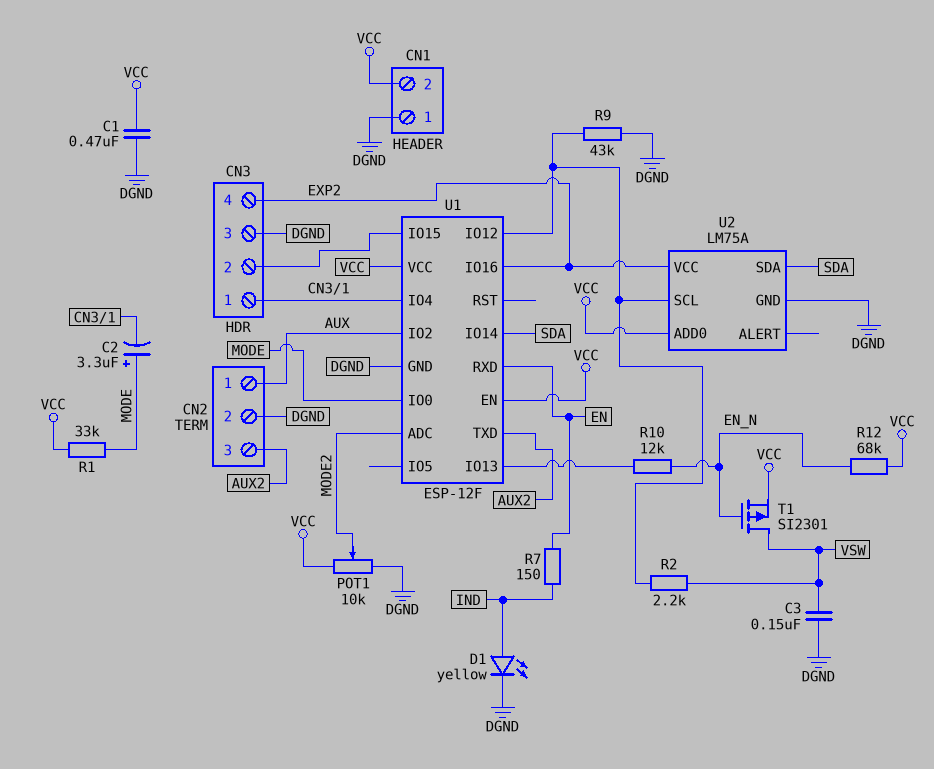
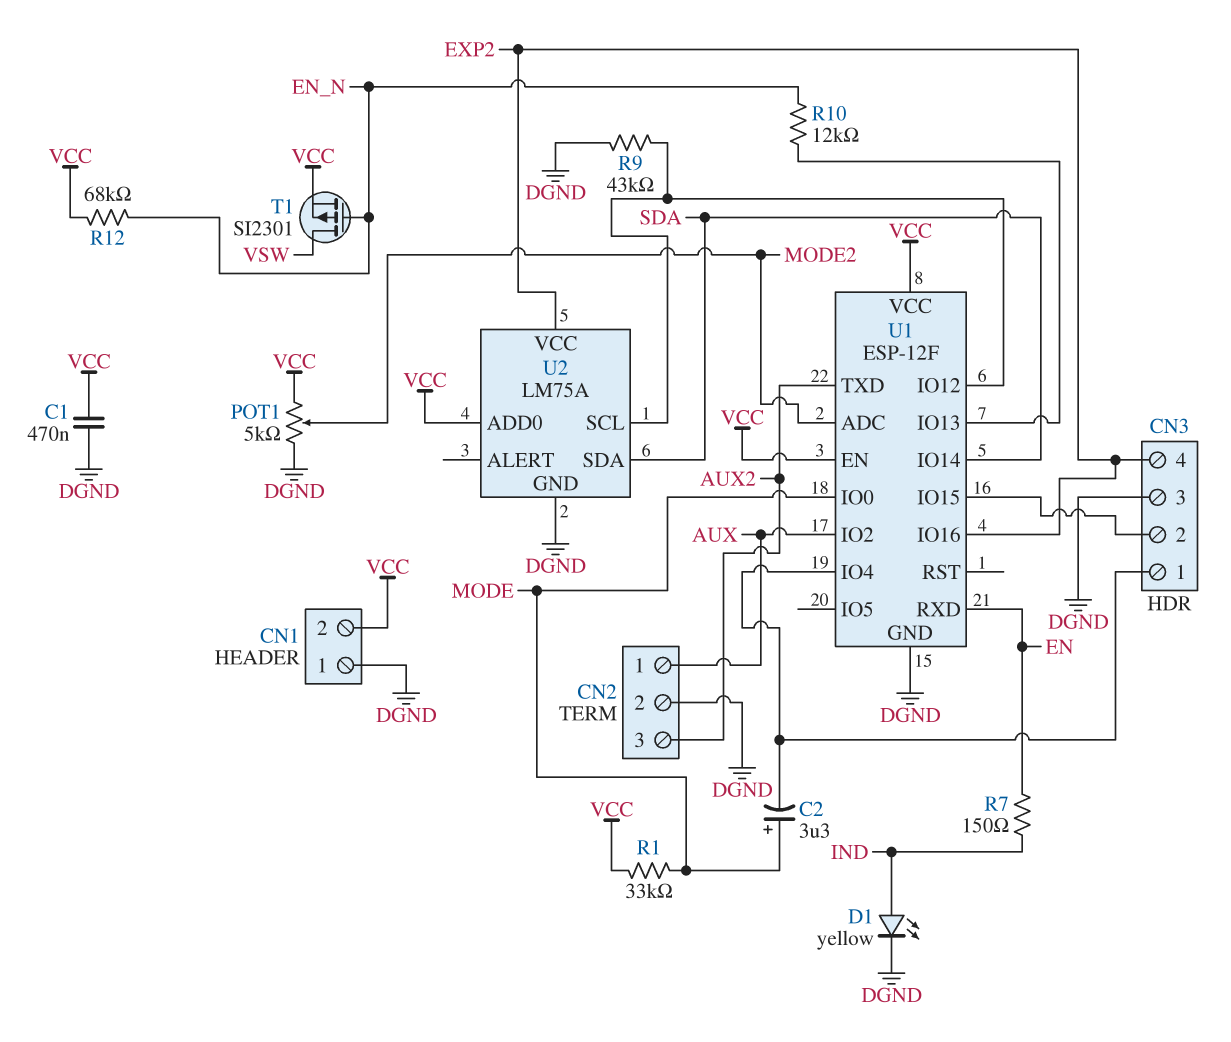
C3: 150nF (DGND, VSW) -> none
POT1: 10k (DGND, VCC, wiper MODE2) -> 5k (DGND, VCC, wiper MODE2)
R2: 2.2k (U1/IO12, VSW) -> none

